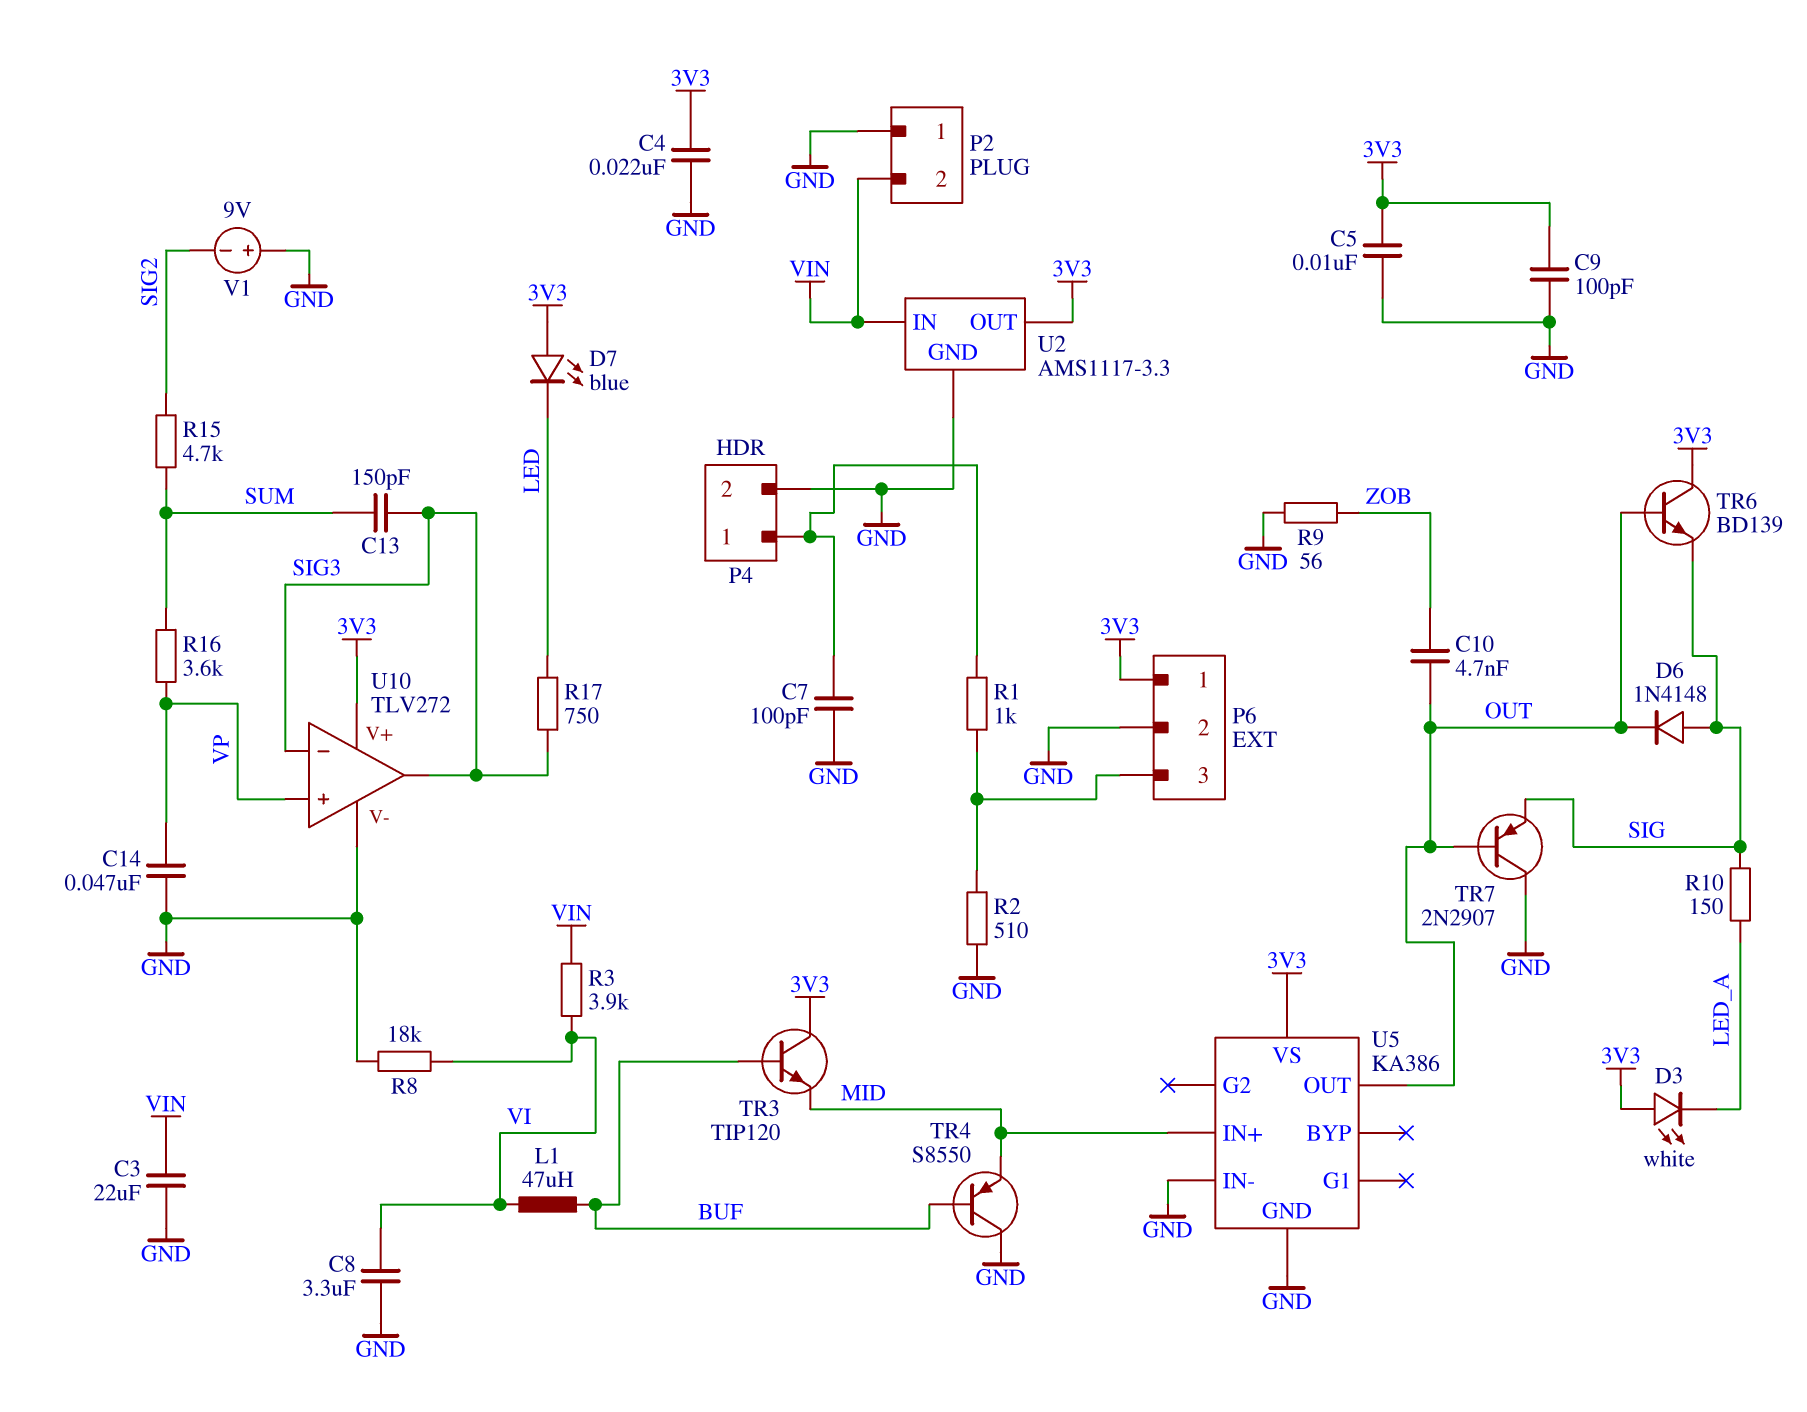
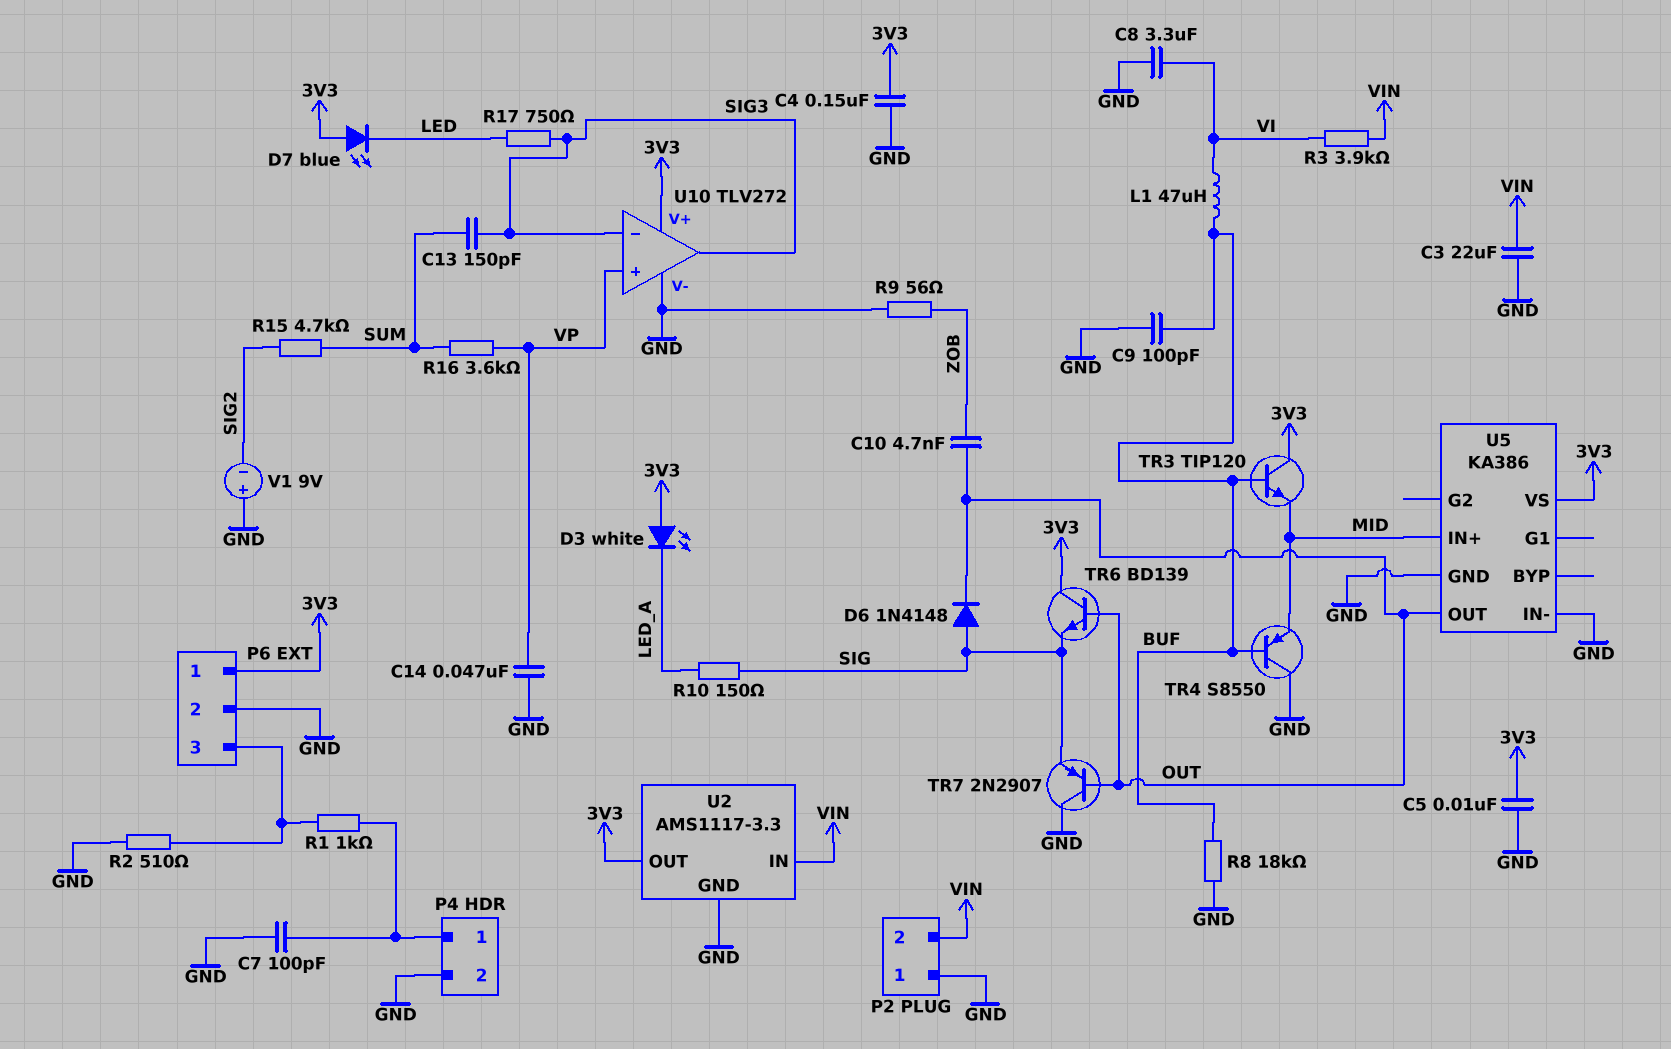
C4: 22nF (3V3, GND) -> 150nF (3V3, GND)
C9: 100pF (3V3, GND) -> 100pF (BUF, GND)
R8: 18k (GND, VI) -> 18k (BUF, GND)

